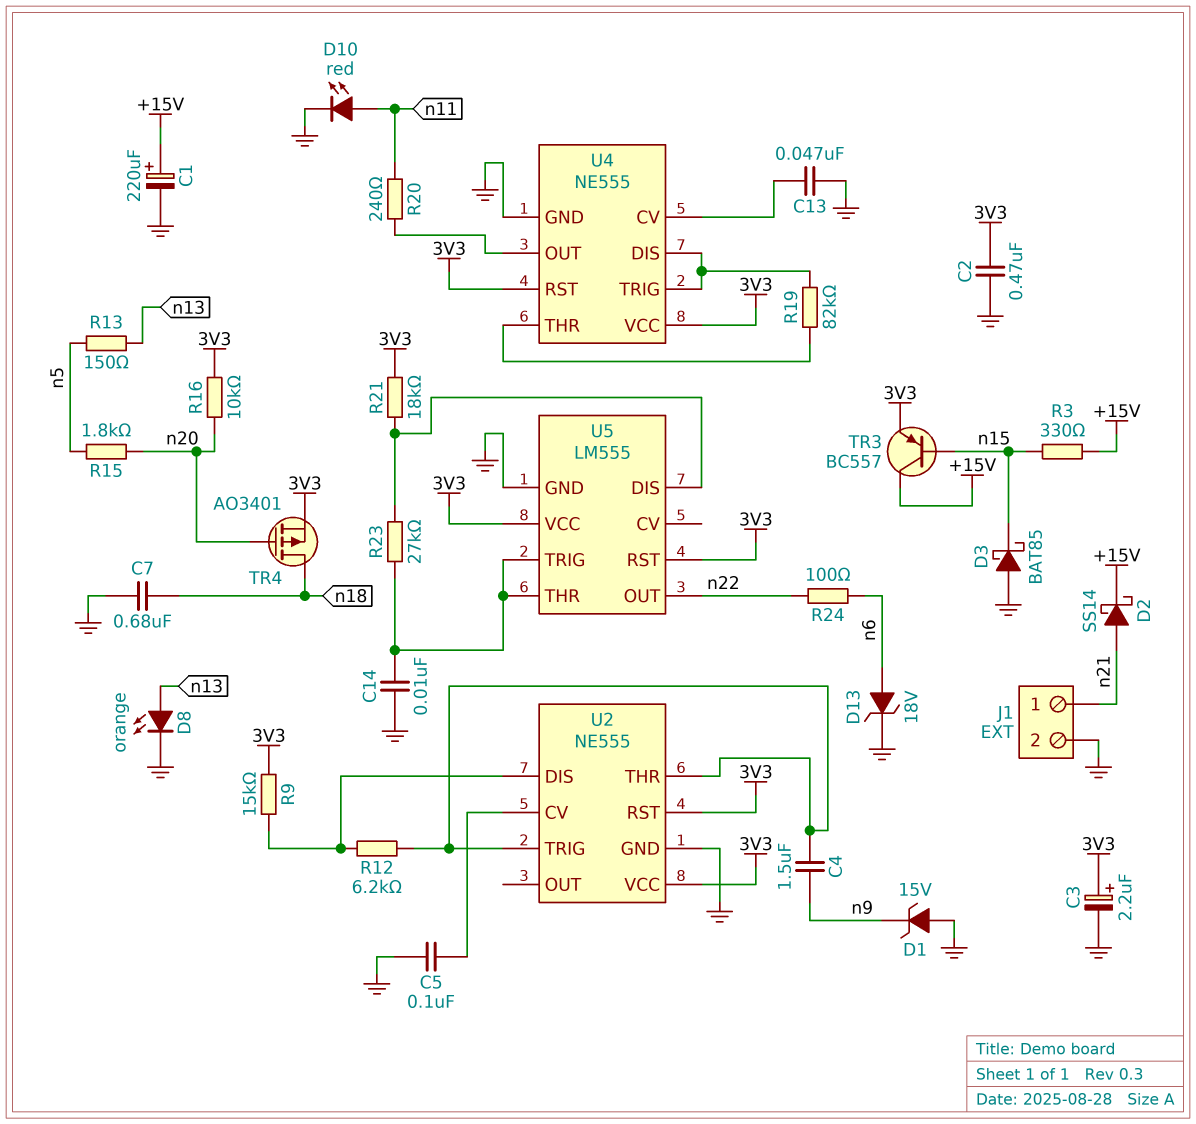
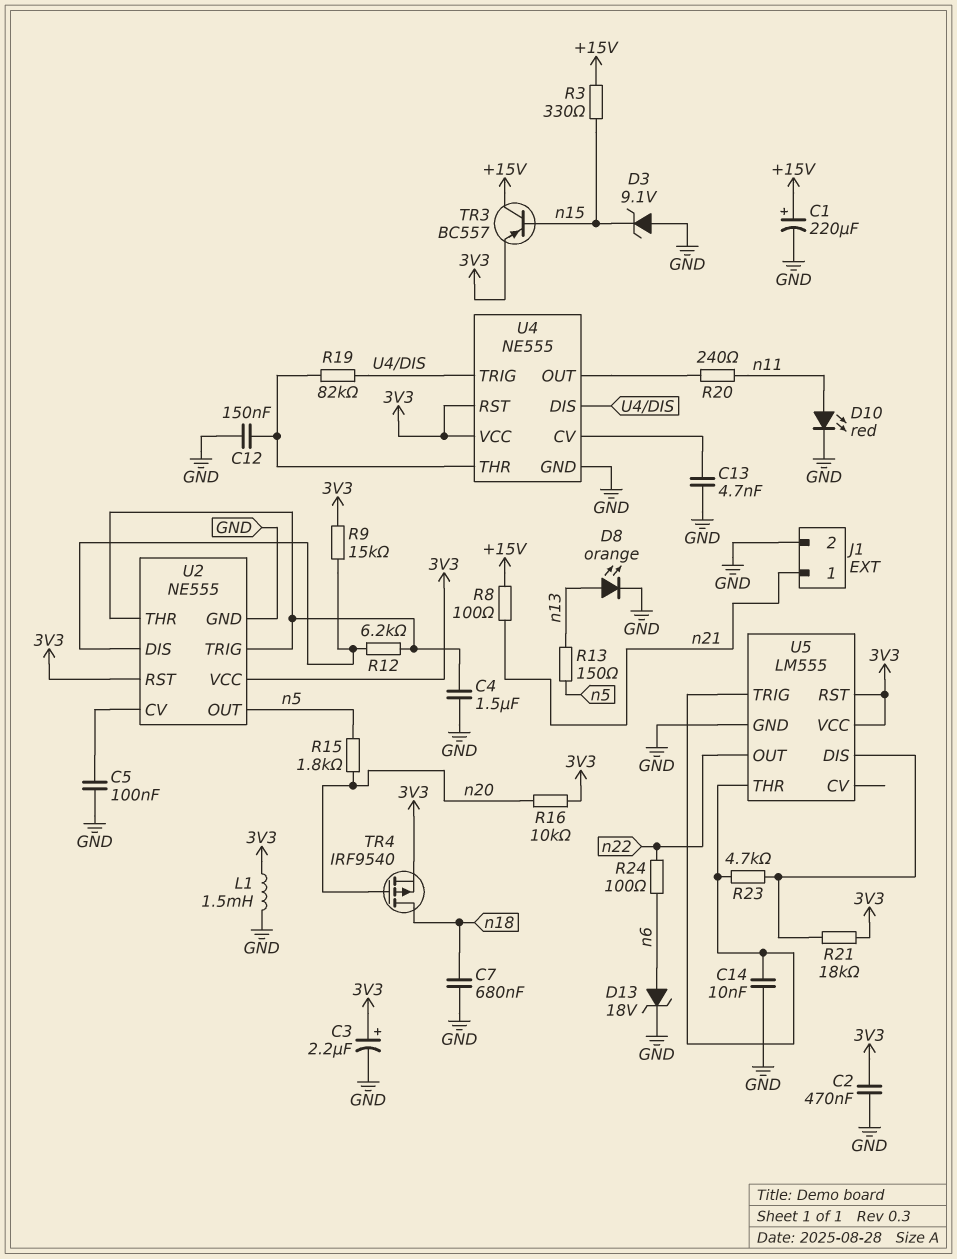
C4: 1.5uF (U2/THR, n9) -> 1.5uF (GND, U2/THR)
C12: none -> 150nF (GND, U4/THR)
C13: 47nF (GND, U4/CV) -> 4.7nF (GND, U4/CV)
D1: zener 15V (A GND, K n9) -> none
D2: schottky SS14 (A n21, K +15V) -> none
D3: schottky BAT85 (A GND, K n15) -> zener 9.1V (A GND, K n15)
L1: none -> 1.5mH (3V3, GND)
R8: none -> 100 (+15V, n21)
R23: 27k (U5/DIS, U5/THR) -> 4.7k (U5/DIS, U5/THR)
TR4: PMOS AO3401 (G n20, D n18, S 3V3) -> PMOS IRF9540 (G n20, D n18, S 3V3)
U2 pin OUT: none -> n5

